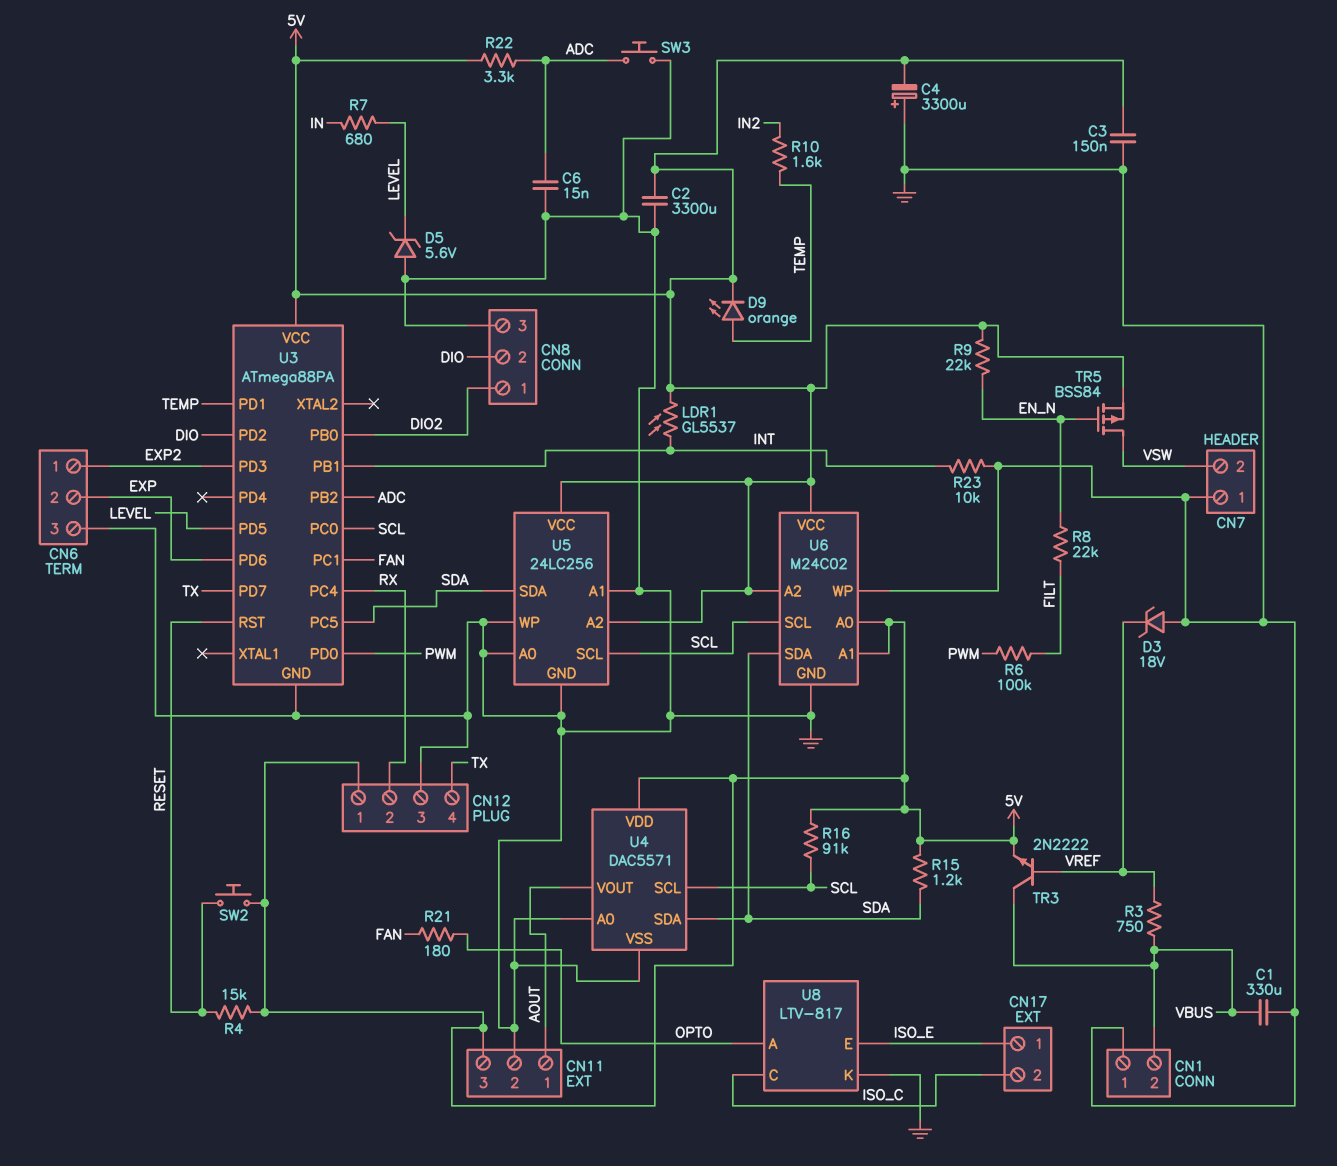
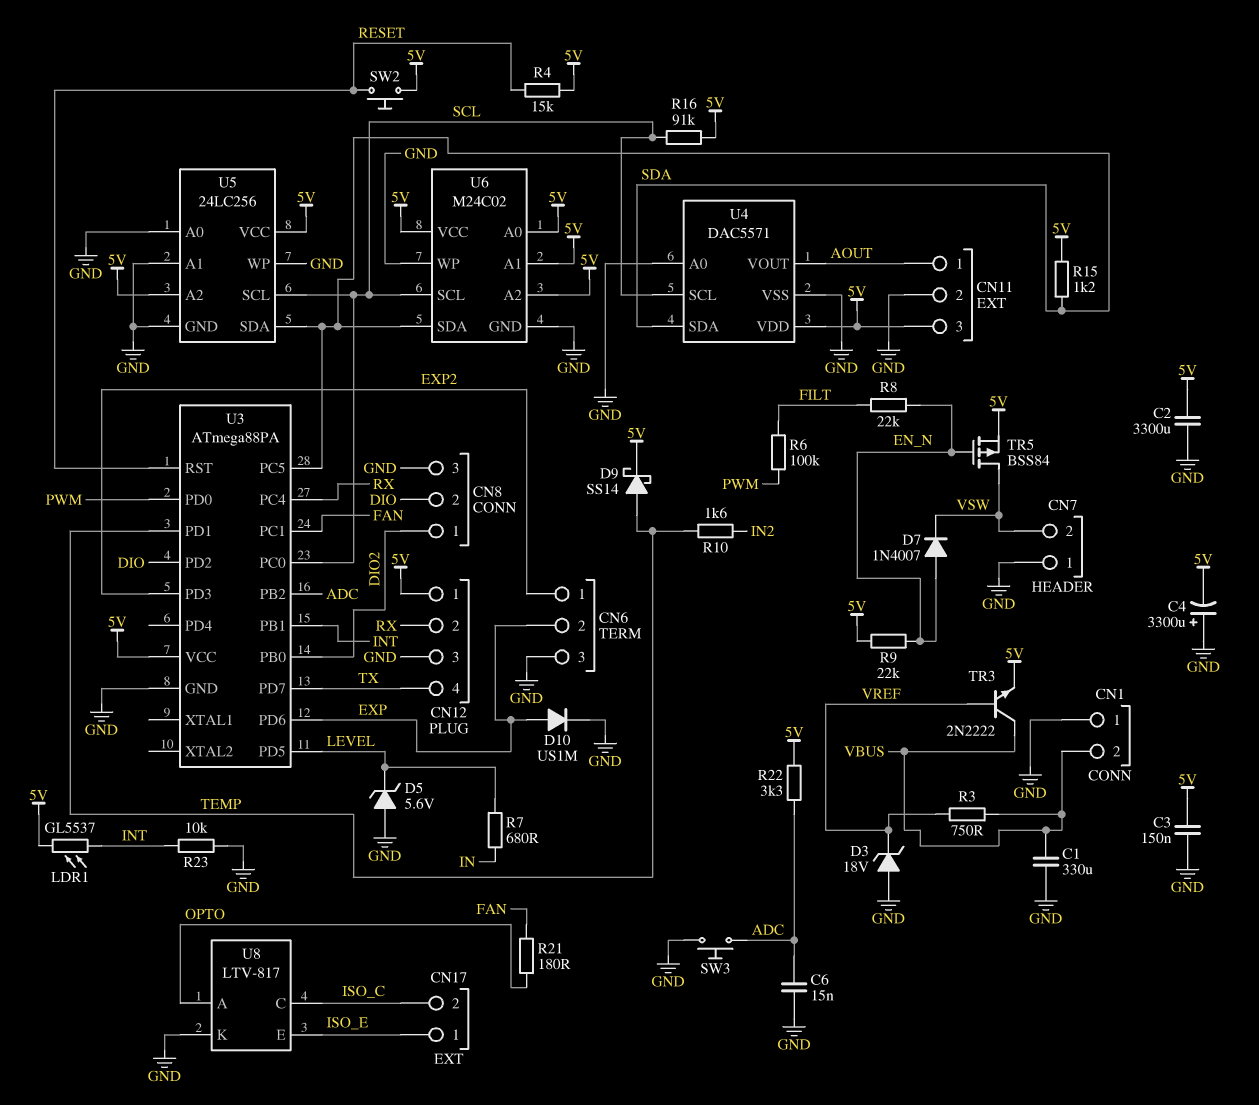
D7: none -> diode 1N4007 (A EN_N, K VSW)
D9: LED orange (A TEMP, K 5V) -> schottky SS14 (A TEMP, K 5V)
D10: none -> diode US1M (A EXP, K GND)

